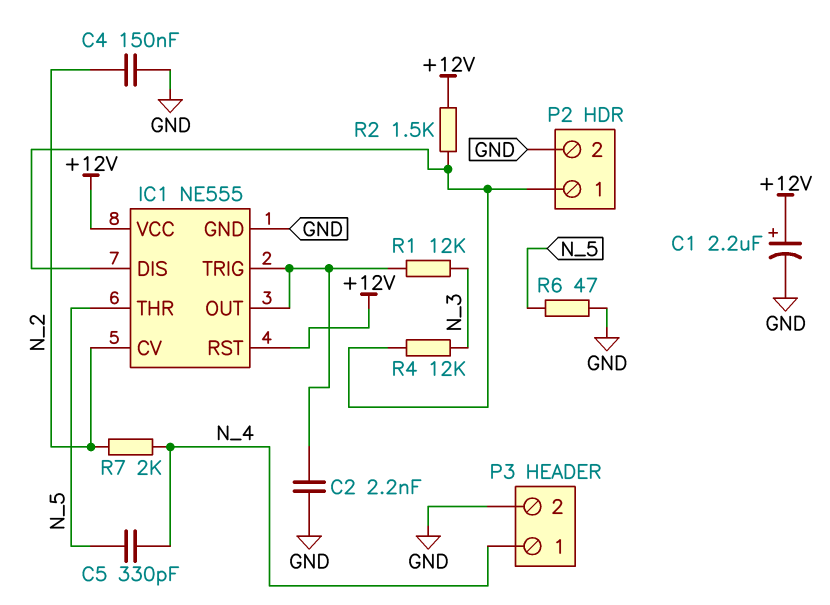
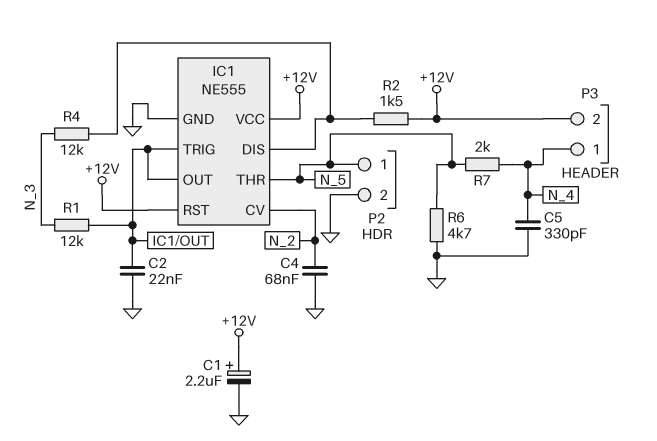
C2: 2.2nF (GND, IC1/OUT) -> 22nF (GND, IC1/OUT)
C4: 150nF (GND, N_2) -> 68nF (GND, N_2)
C5: 330pF (N_4, N_5) -> 330pF (GND, N_4)
P2 pin 1: IC1/DIS -> N_5
P3 pin 2: GND -> +12V
R6: 47 (GND, N_5) -> 4.7k (GND, N_5)
R7: 2k (N_2, N_4) -> 2k (N_4, N_5)

